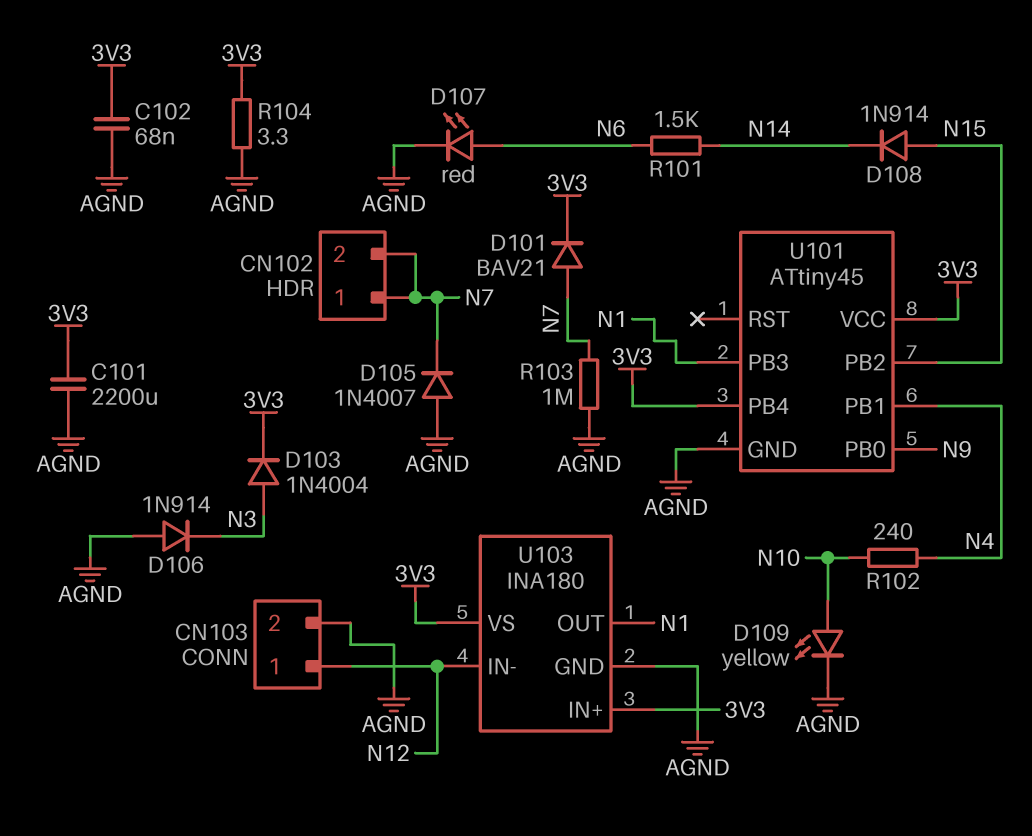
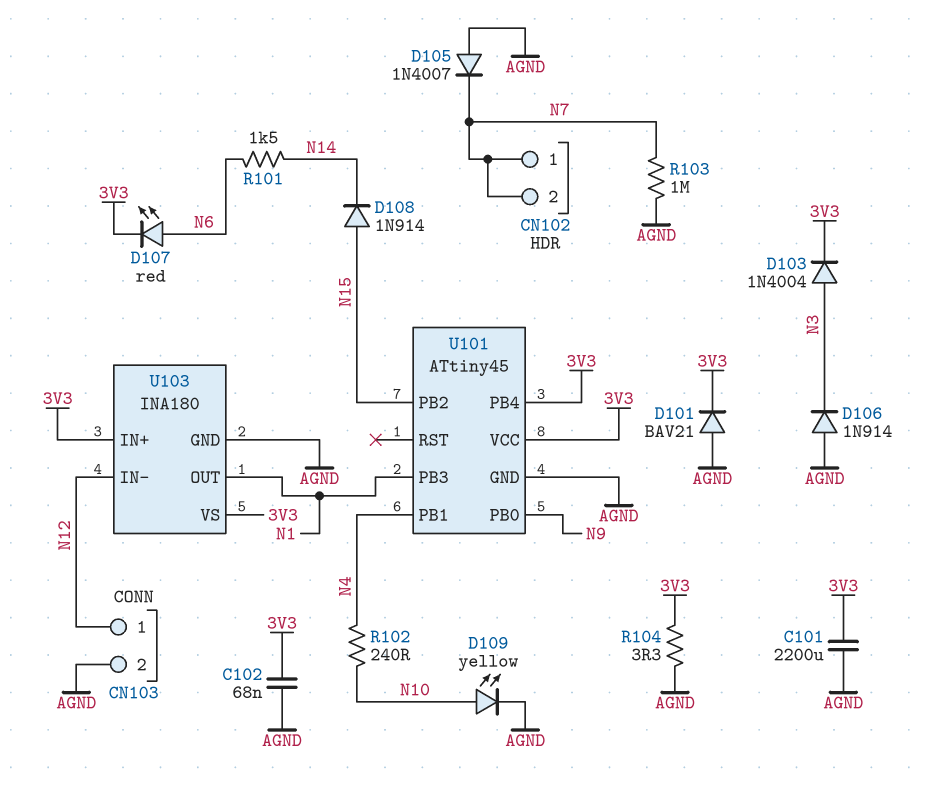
D101: diode BAV21 (A N7, K 3V3) -> diode BAV21 (A AGND, K 3V3)
D107: LED red (A N6, K AGND) -> LED red (A N6, K 3V3)

